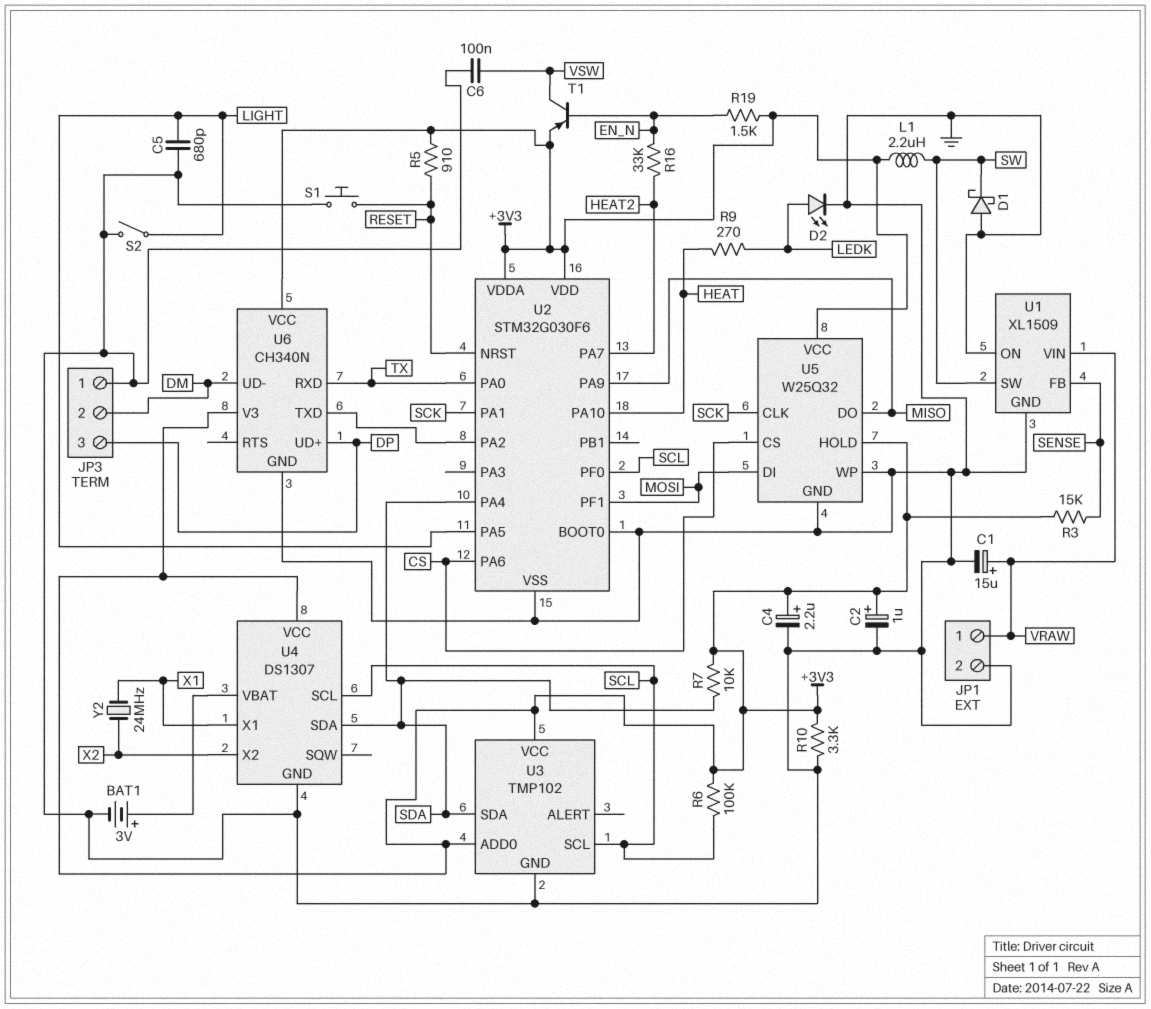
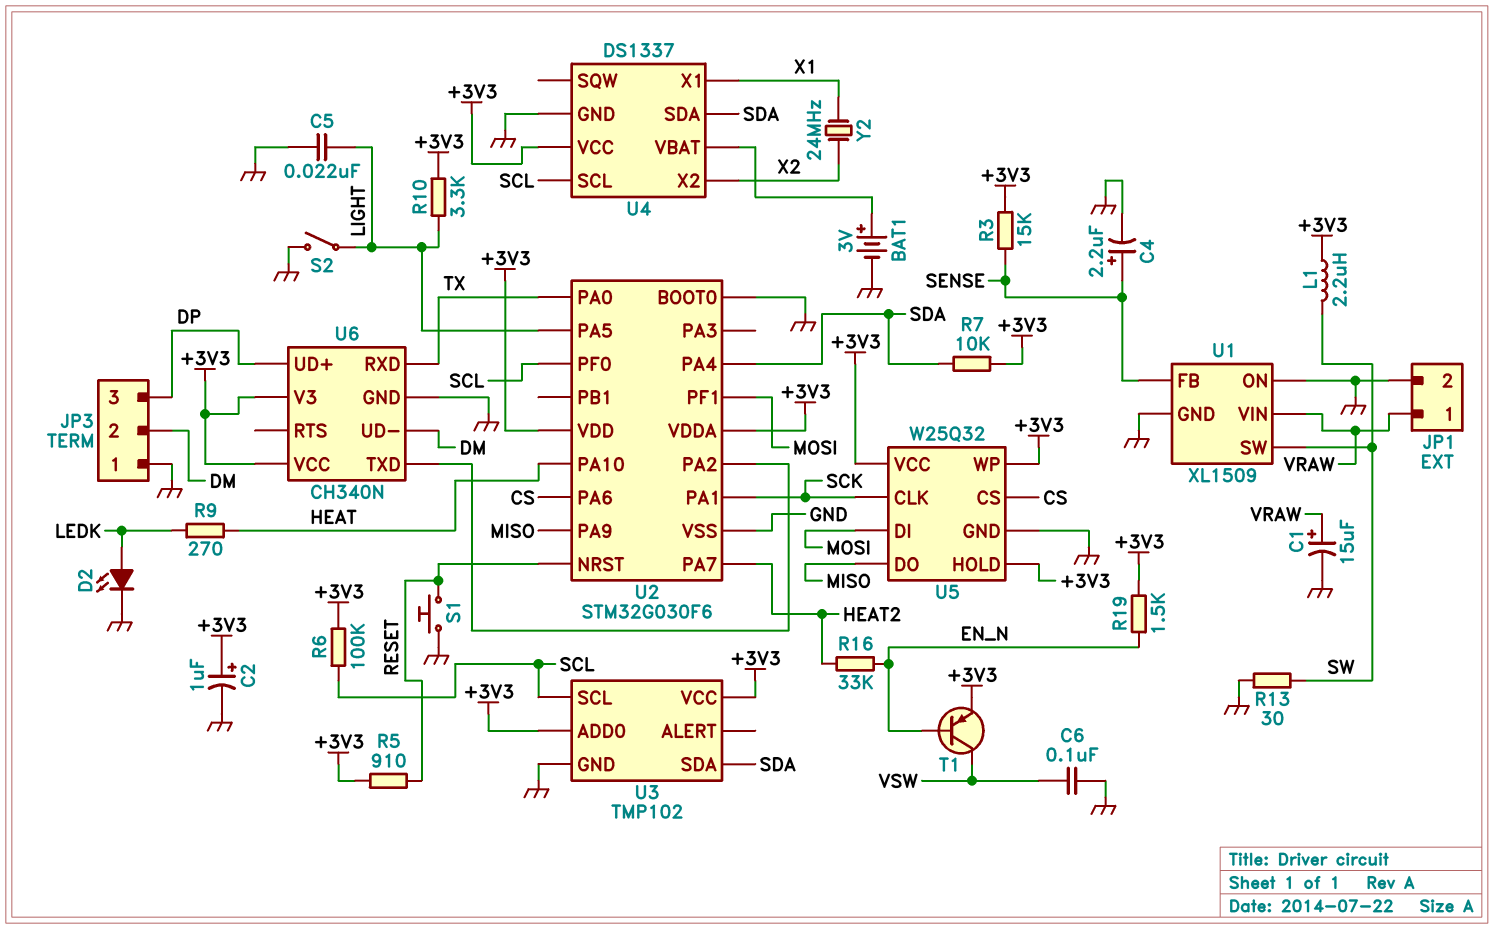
C4: 2.2uF (plus +3V3, minus GND) -> 2.2uF (plus SENSE, minus GND)
C5: 680pF (GND, LIGHT) -> 22nF (GND, LIGHT)
D1: schottky (A GND, K SW) -> none
R10: 3.3k (+3V3, GND) -> 3.3k (+3V3, LIGHT)
R13: none -> 30 (GND, SW)
U4: DS1307 -> DS1337
U5 pin WP: GND -> +3V3

